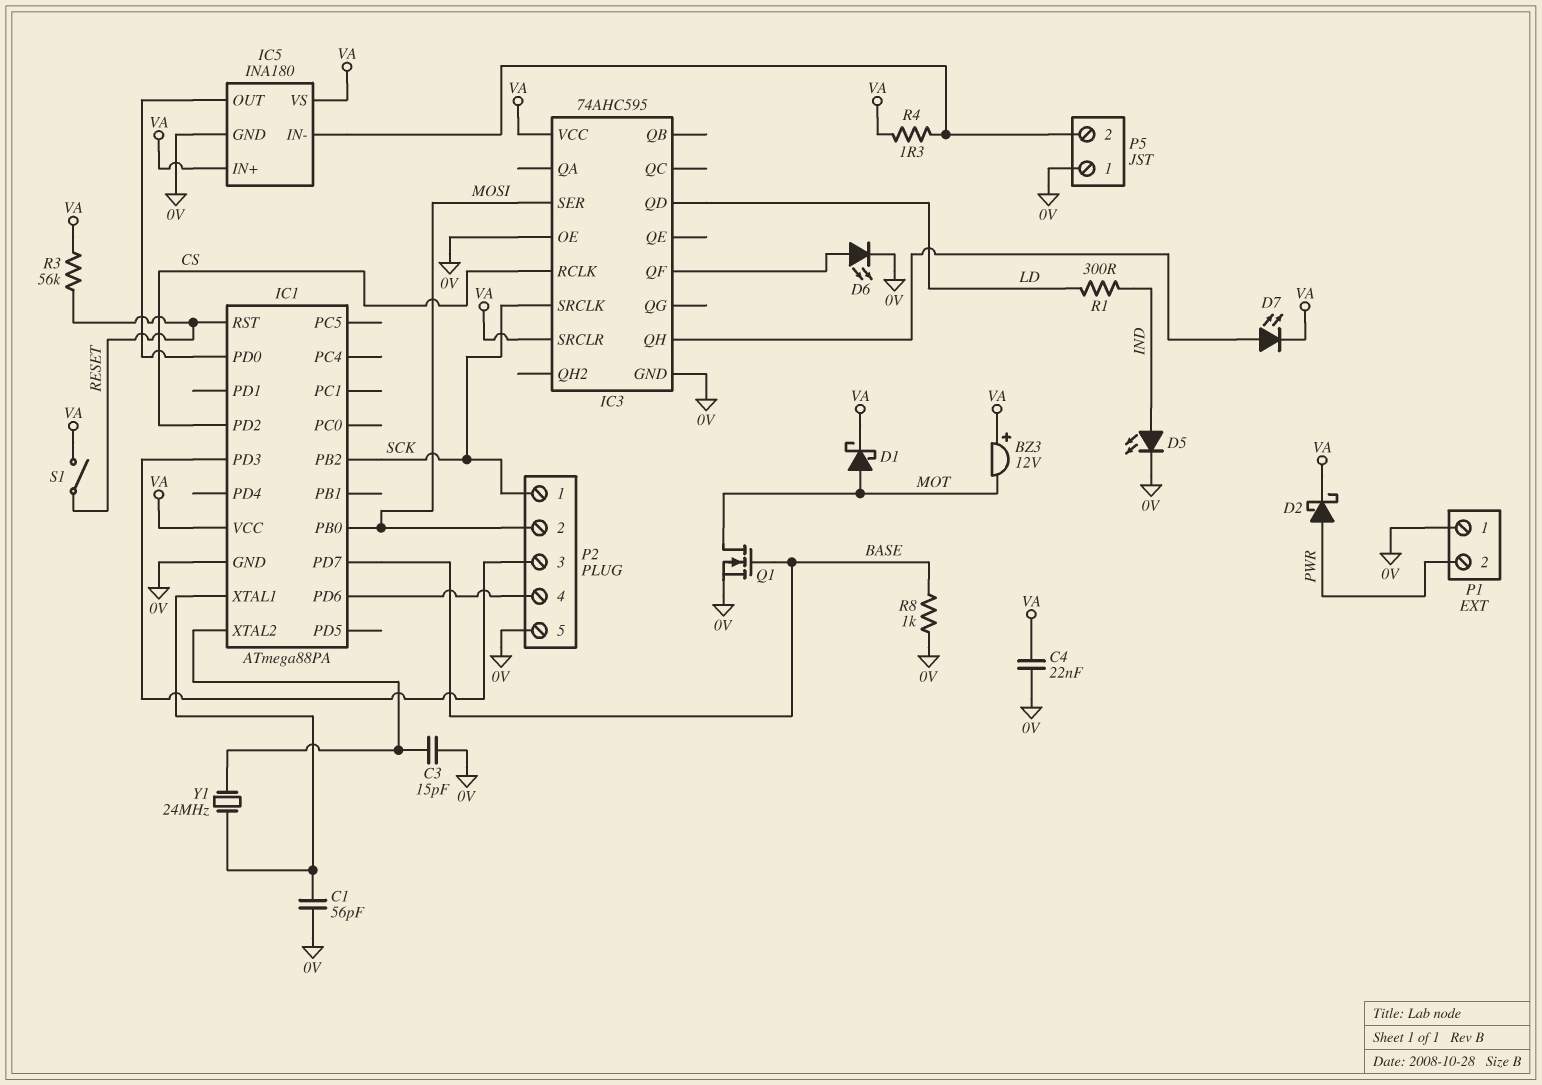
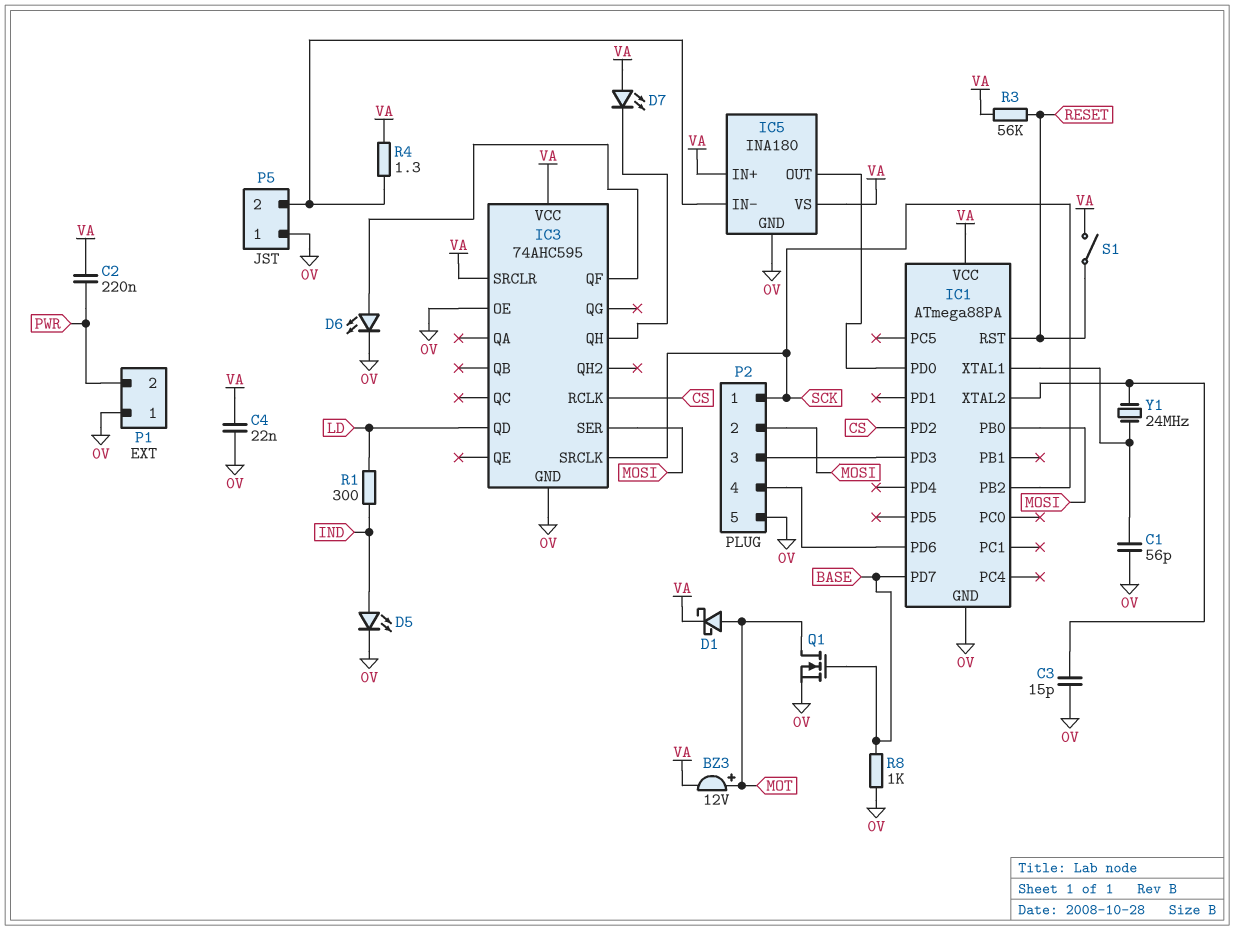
BZ3: buzzer 12V (plus VA, minus MOT) -> buzzer 12V (plus MOT, minus VA)
C2: none -> 220nF (PWR, VA)
D2: schottky (A PWR, K VA) -> none
D7: LED (A IC3/QH, K VA) -> LED (A VA, K IC3/QH)

